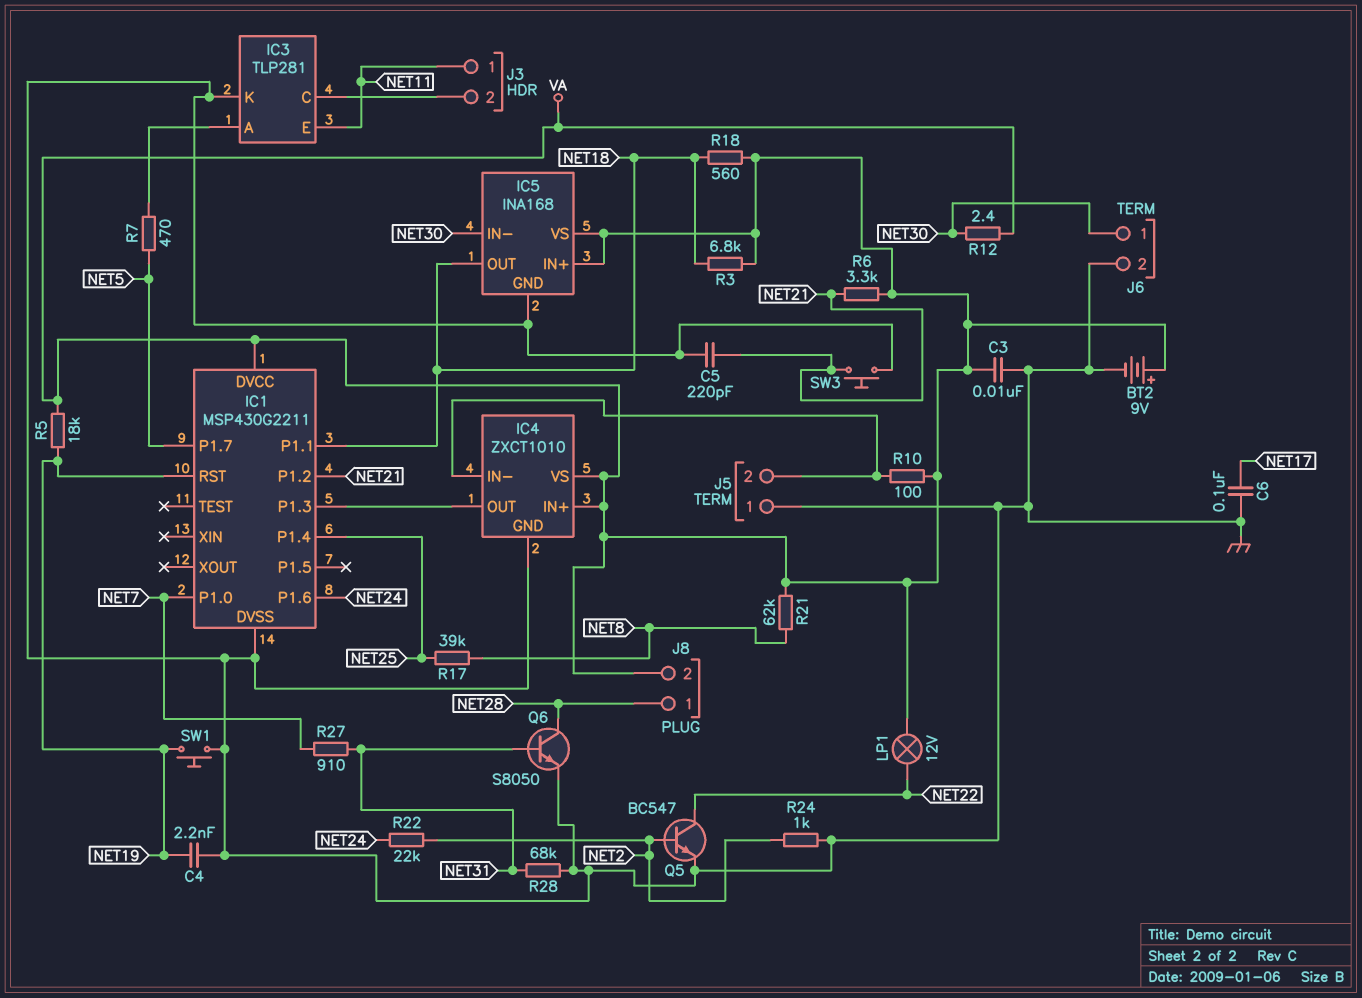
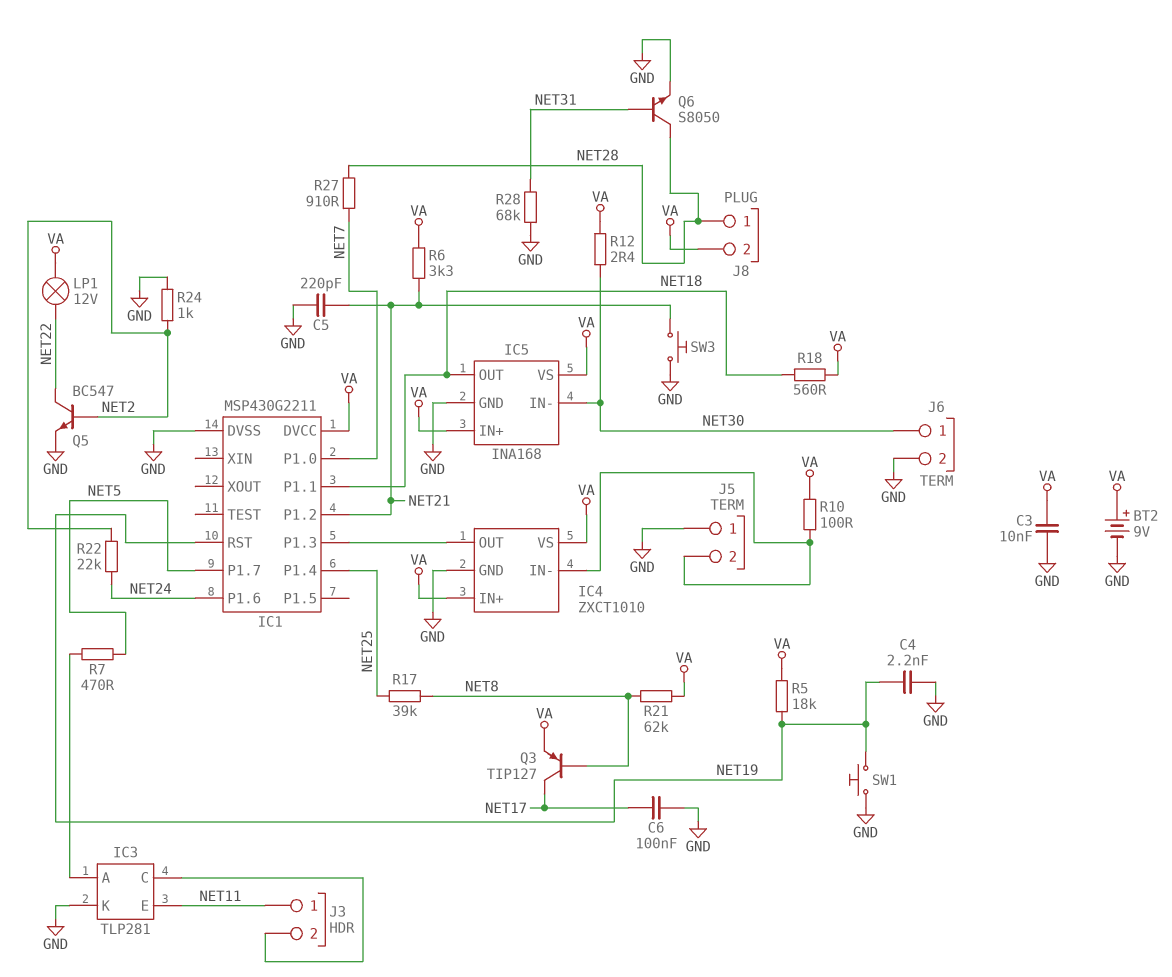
Q3: none -> PNP TIP127 (B NET8, C NET17, E VA)
R3: 6.8k (NET18, VA) -> none
R27: 910 (NET7, NET31) -> 910 (NET7, NET28)

